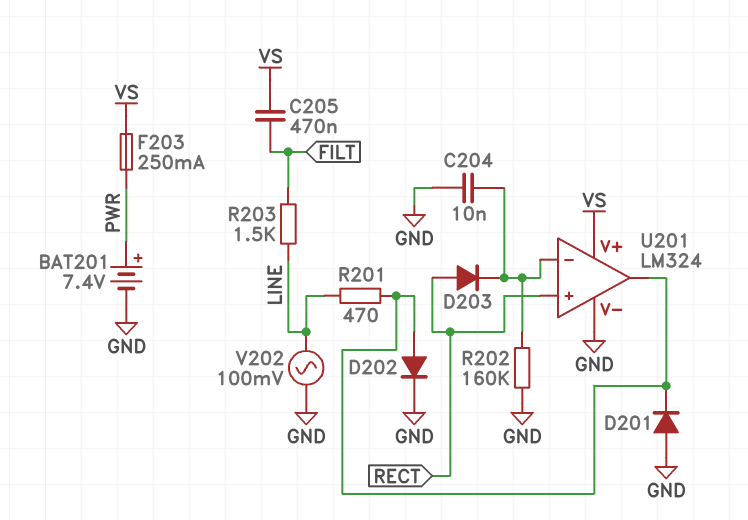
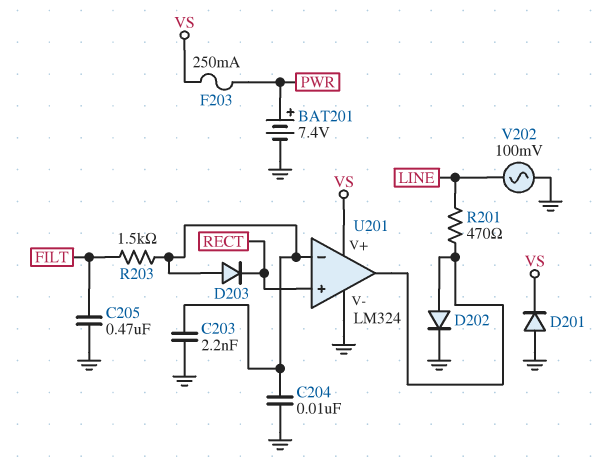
C203: none -> 2.2nF (GND, U201/in-)
C205: 470nF (FILT, VS) -> 470nF (FILT, GND)
D201: diode (A GND, K U201/out) -> diode (A GND, K VS)
D203: diode (A RECT, K U201/in-) -> diode (A U201/in-, K RECT)
R202: 160k (GND, U201/in-) -> none
R203: 1.5k (FILT, LINE) -> 1.5k (FILT, U201/in-)

